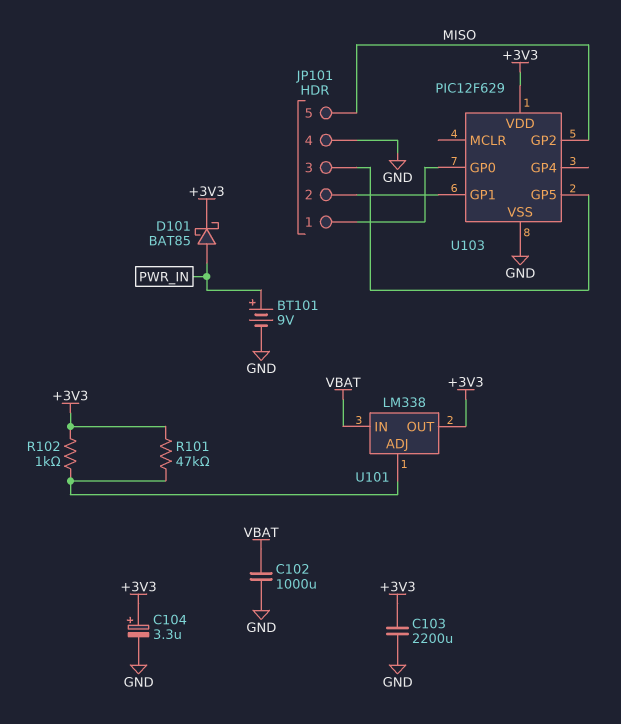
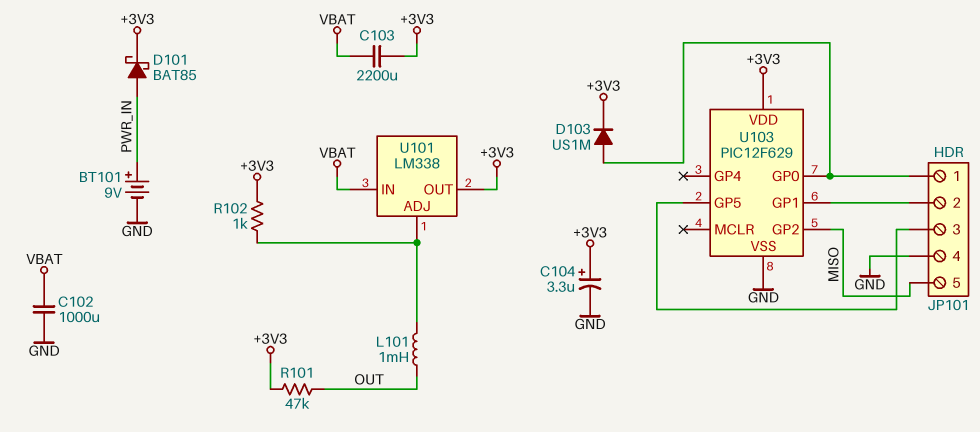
C103: 2200uF (+3V3, GND) -> 2200uF (+3V3, VBAT)
D103: none -> diode US1M (A JP101/1, K +3V3)
L101: none -> 1mH (OUT, U101/ADJ)
R101: 47k (+3V3, U101/ADJ) -> 47k (+3V3, OUT)

